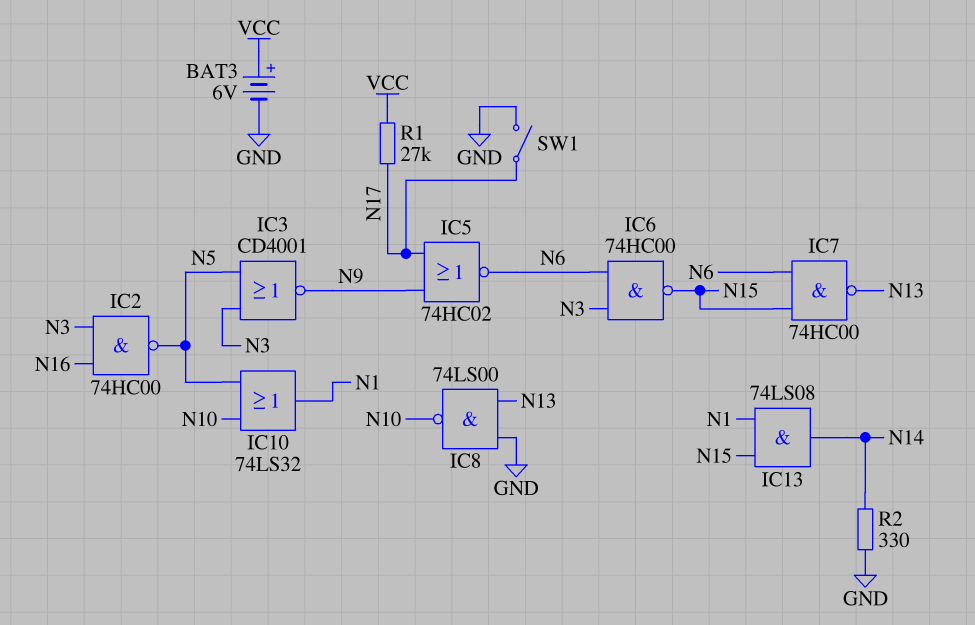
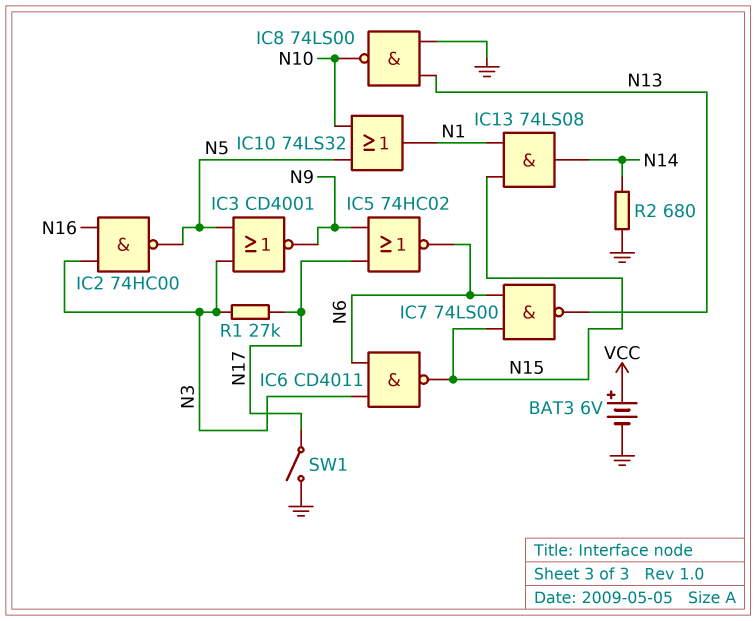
IC6: NAND 74HC00 (in N3, in N6, out N15) -> NAND CD4011 (in N3, in N6, out N15)
IC7: NAND 74HC00 (in N6, in N15, out N13) -> NAND 74LS00 (in N6, in N15, out N13)
R1: 27k (N17, VCC) -> 27k (N3, N17)
R2: 330 (GND, N14) -> 680 (GND, N14)

